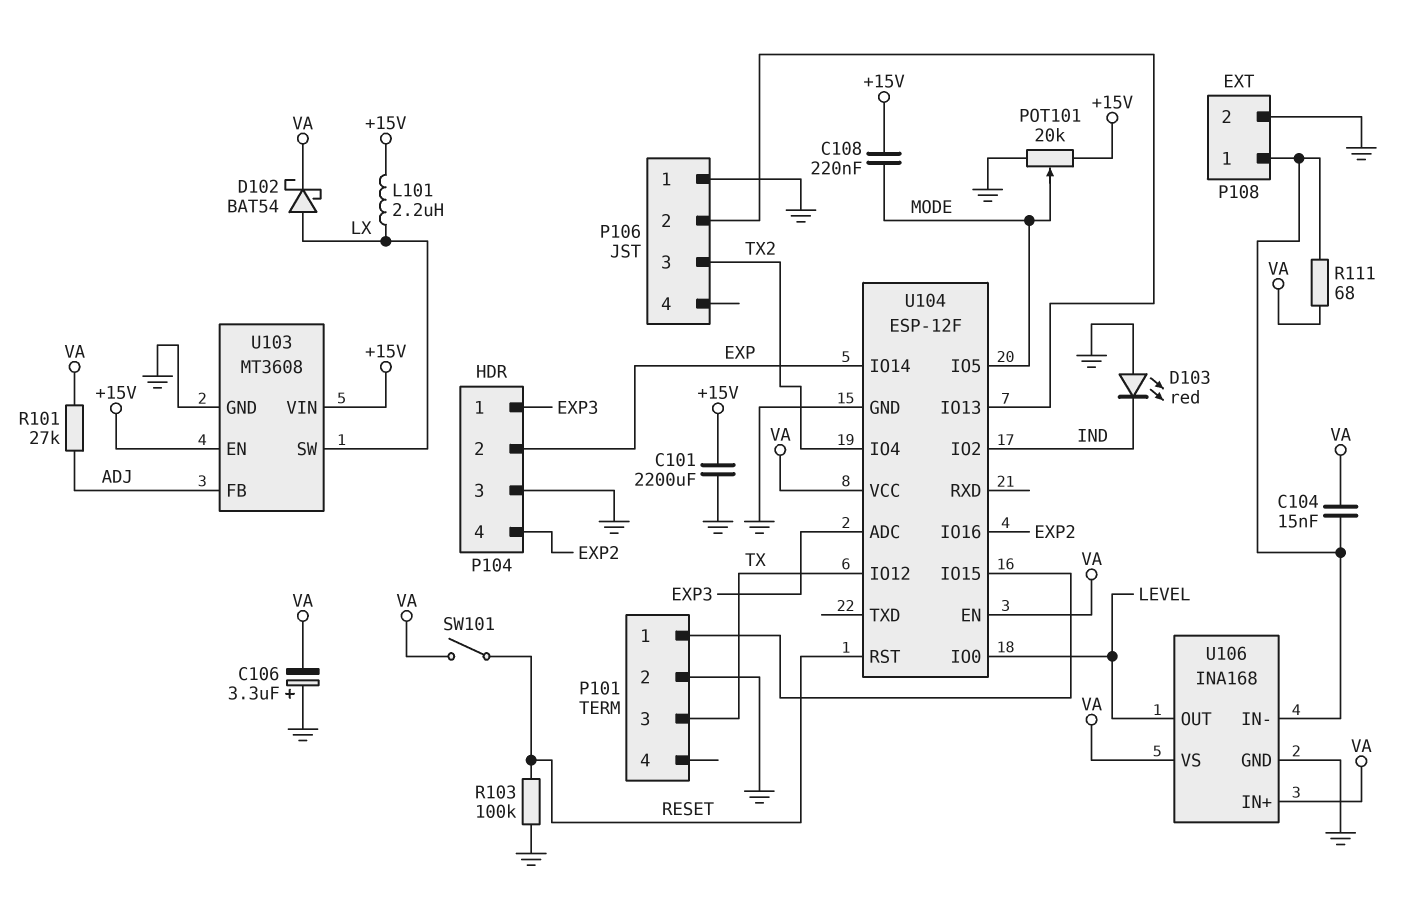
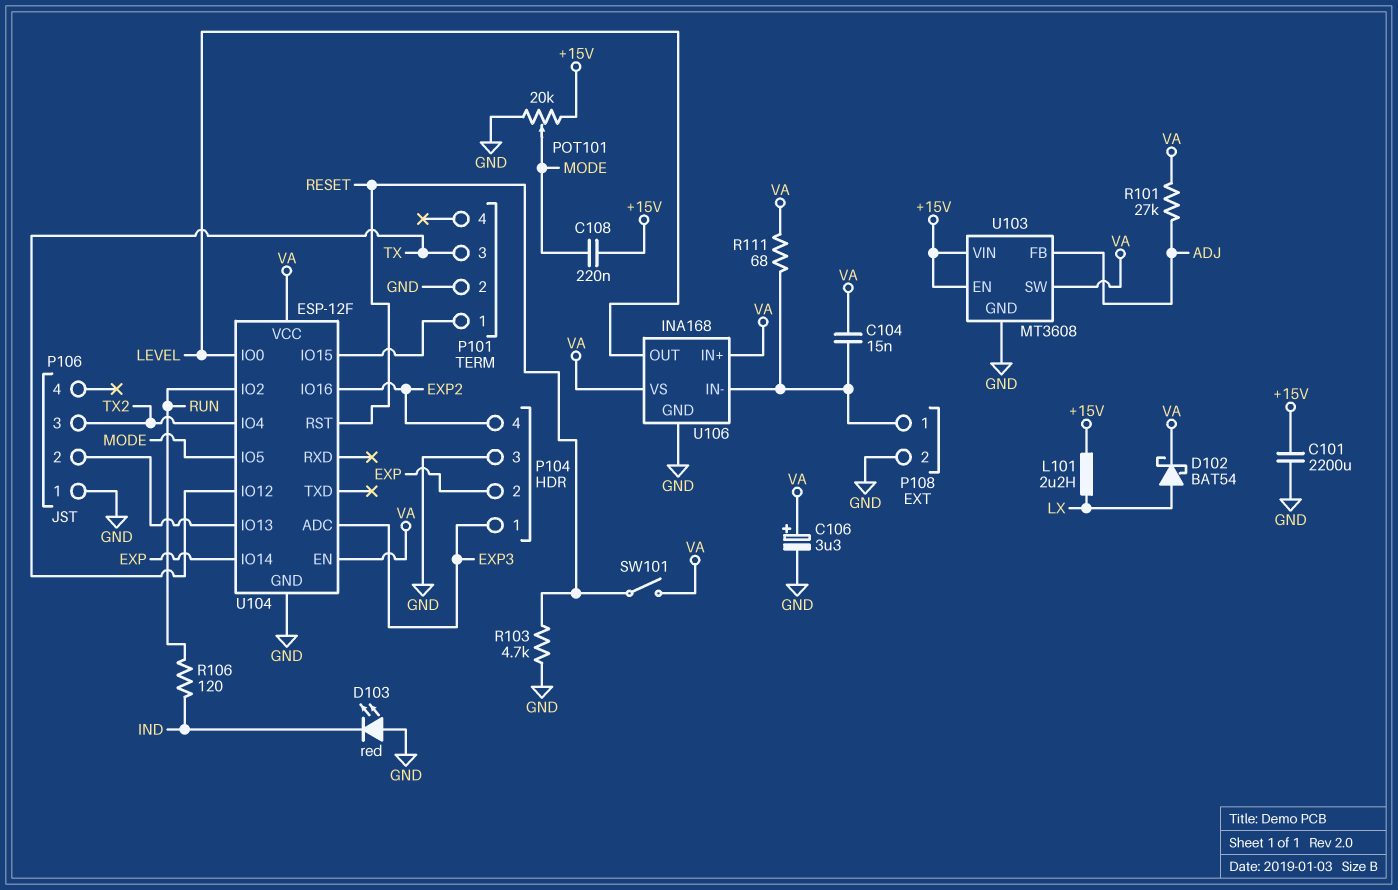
C106: 3.3uF (plus GND, minus VA) -> 3.3uF (plus VA, minus GND)
R103: 100k (GND, RESET) -> 4.7k (GND, RESET)
R106: none -> 120 (IND, RUN)
U103 pin SW: LX -> VA
U104 pin IO2: IND -> RUN

